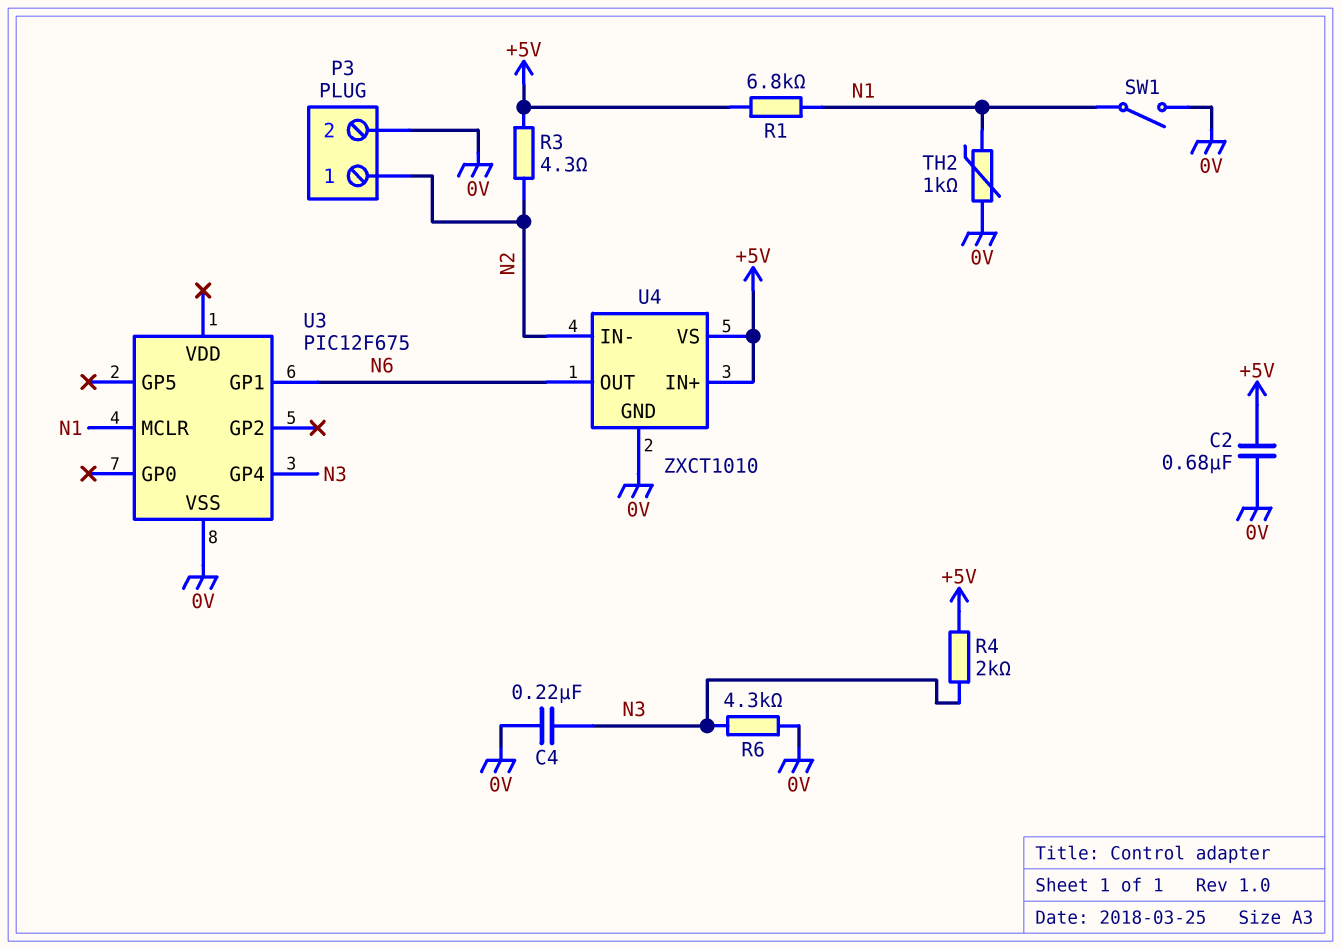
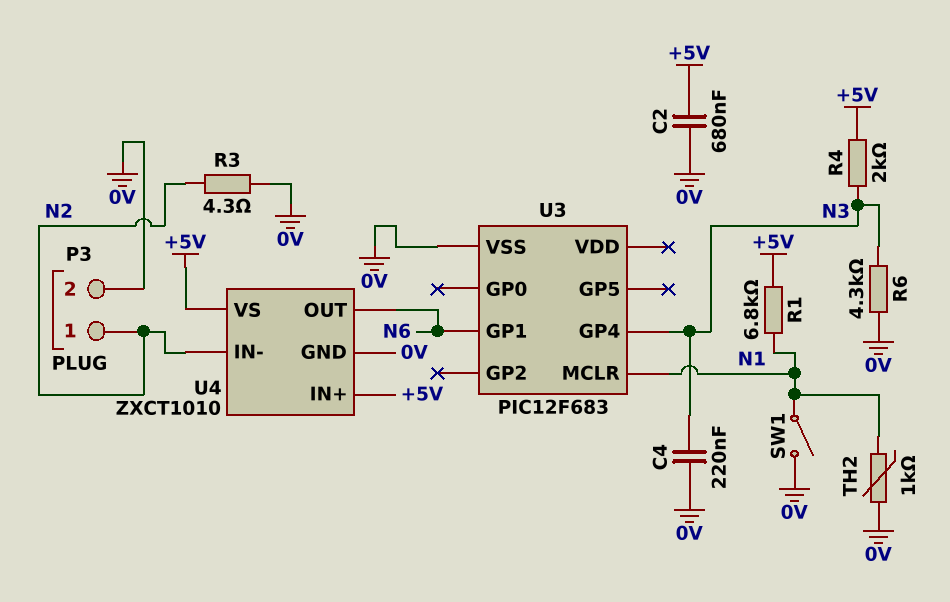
R3: 4.3 (+5V, N2) -> 4.3 (0V, N2)
U3: PIC12F675 -> PIC12F683

